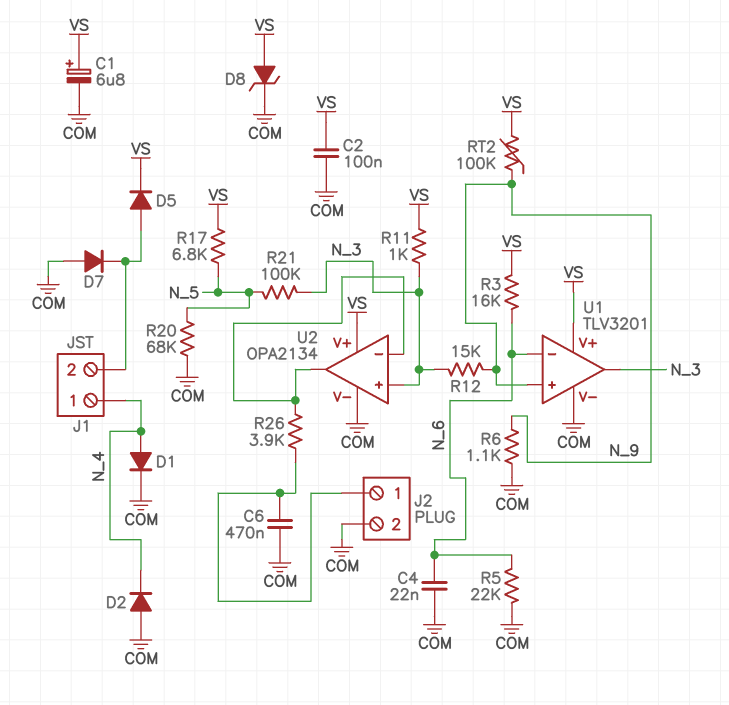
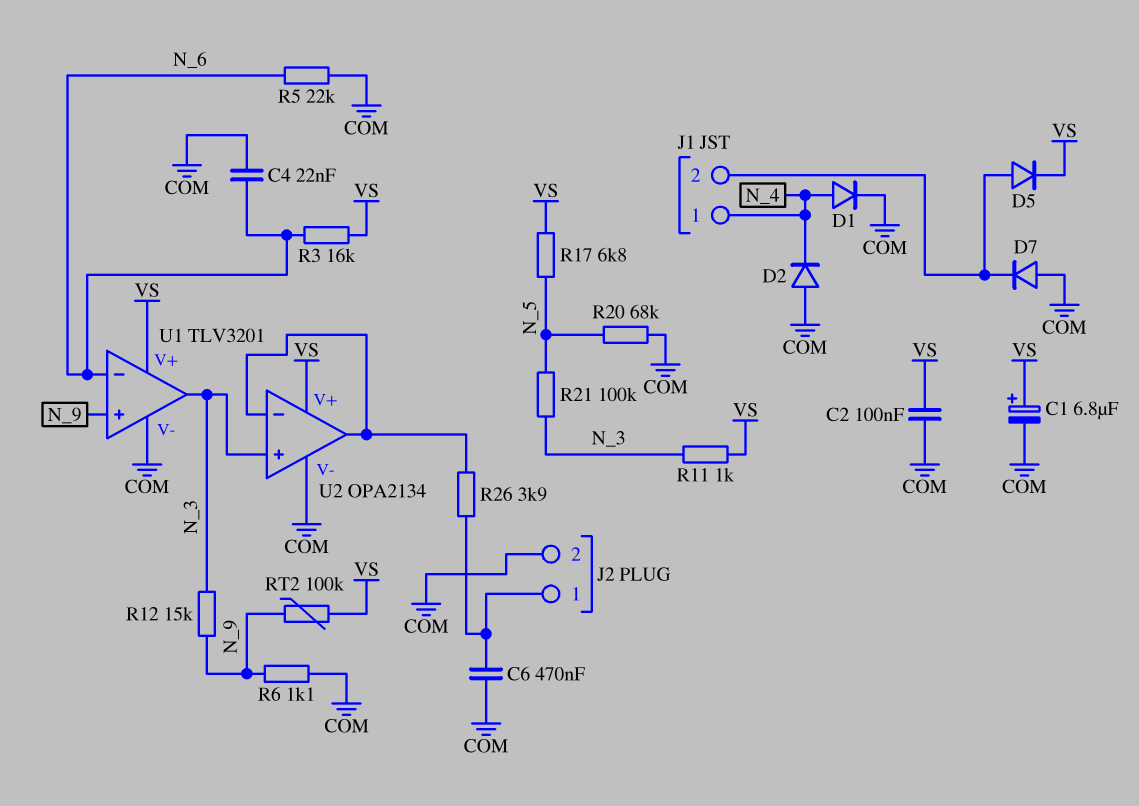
D8: zener (A VS, K COM) -> none

